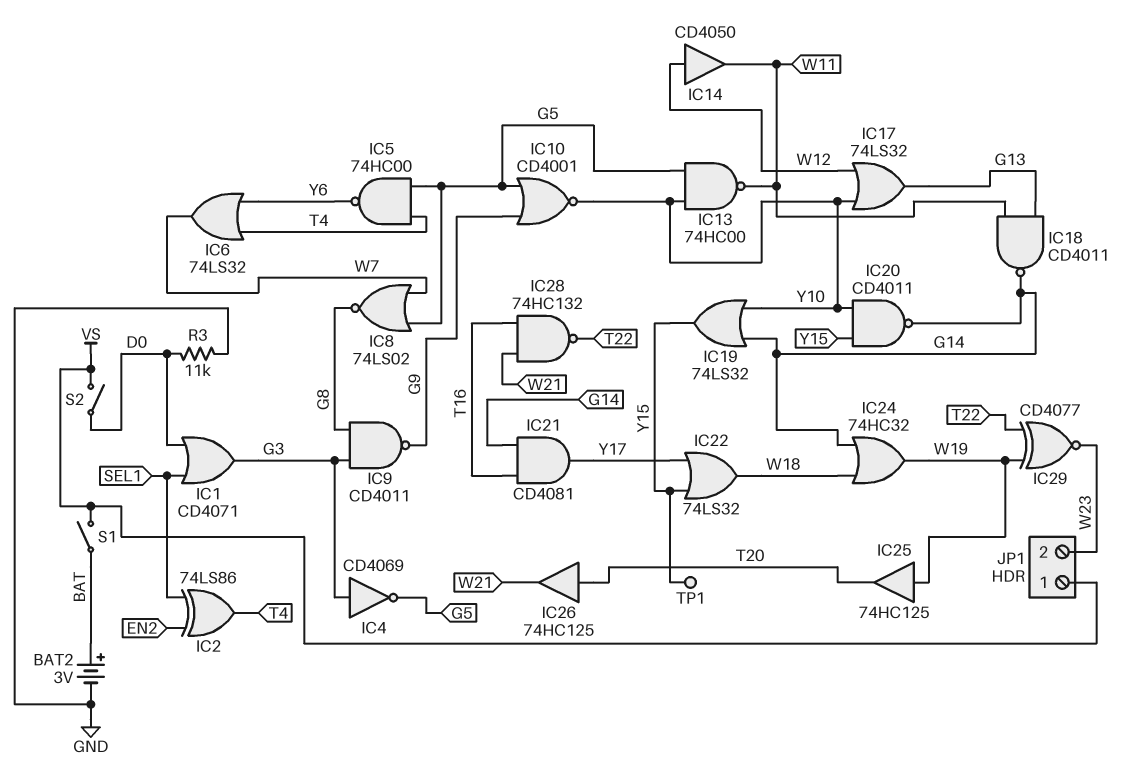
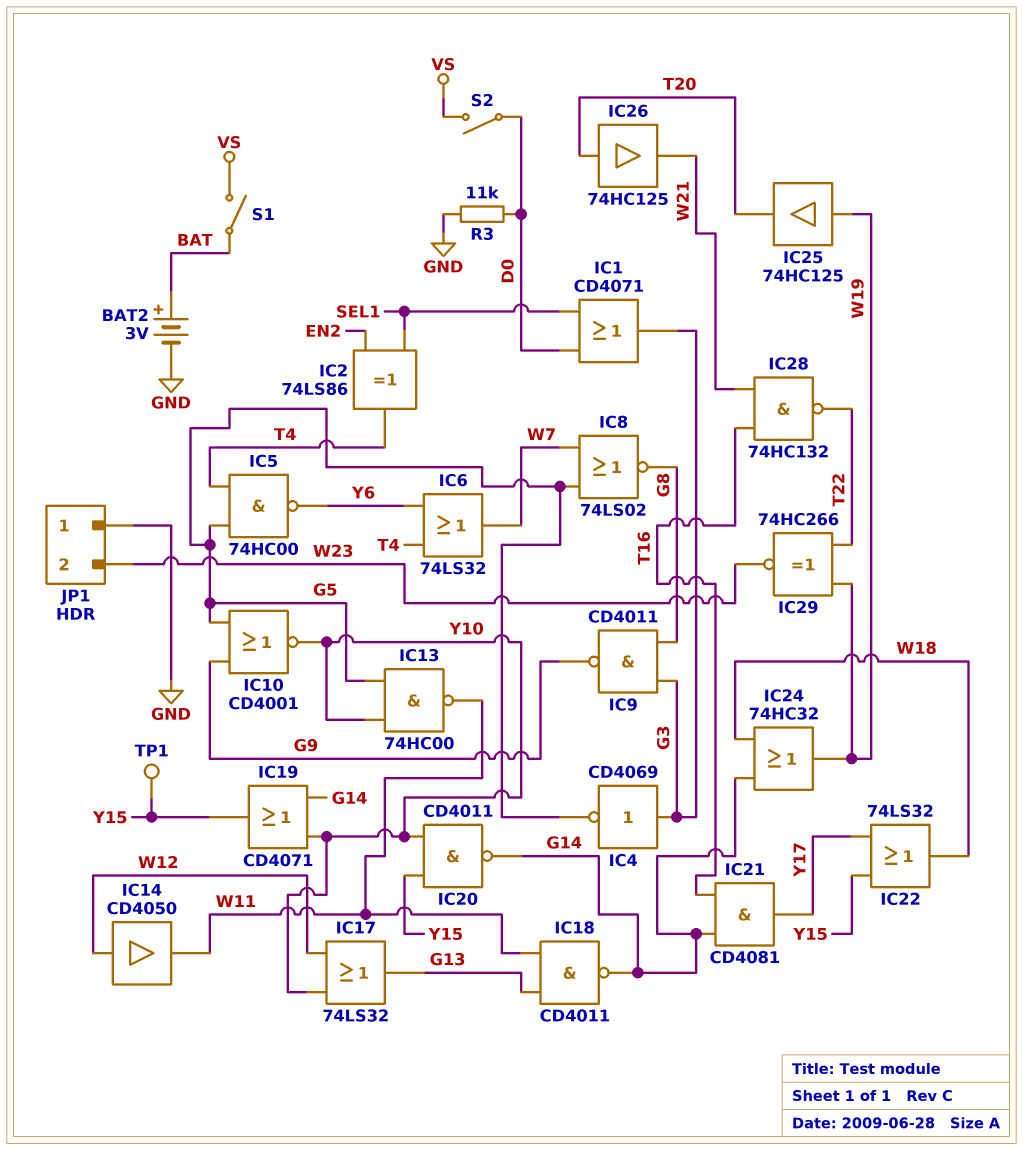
IC19: OR 74LS32 (in G14, in Y10, out Y15) -> OR CD4071 (in G14, in Y10, out Y15)
IC29: XNOR CD4077 (in T22, in W19, out W23) -> XNOR 74HC266 (in T22, in W19, out W23)
JP1 pin 1: VS -> GND

